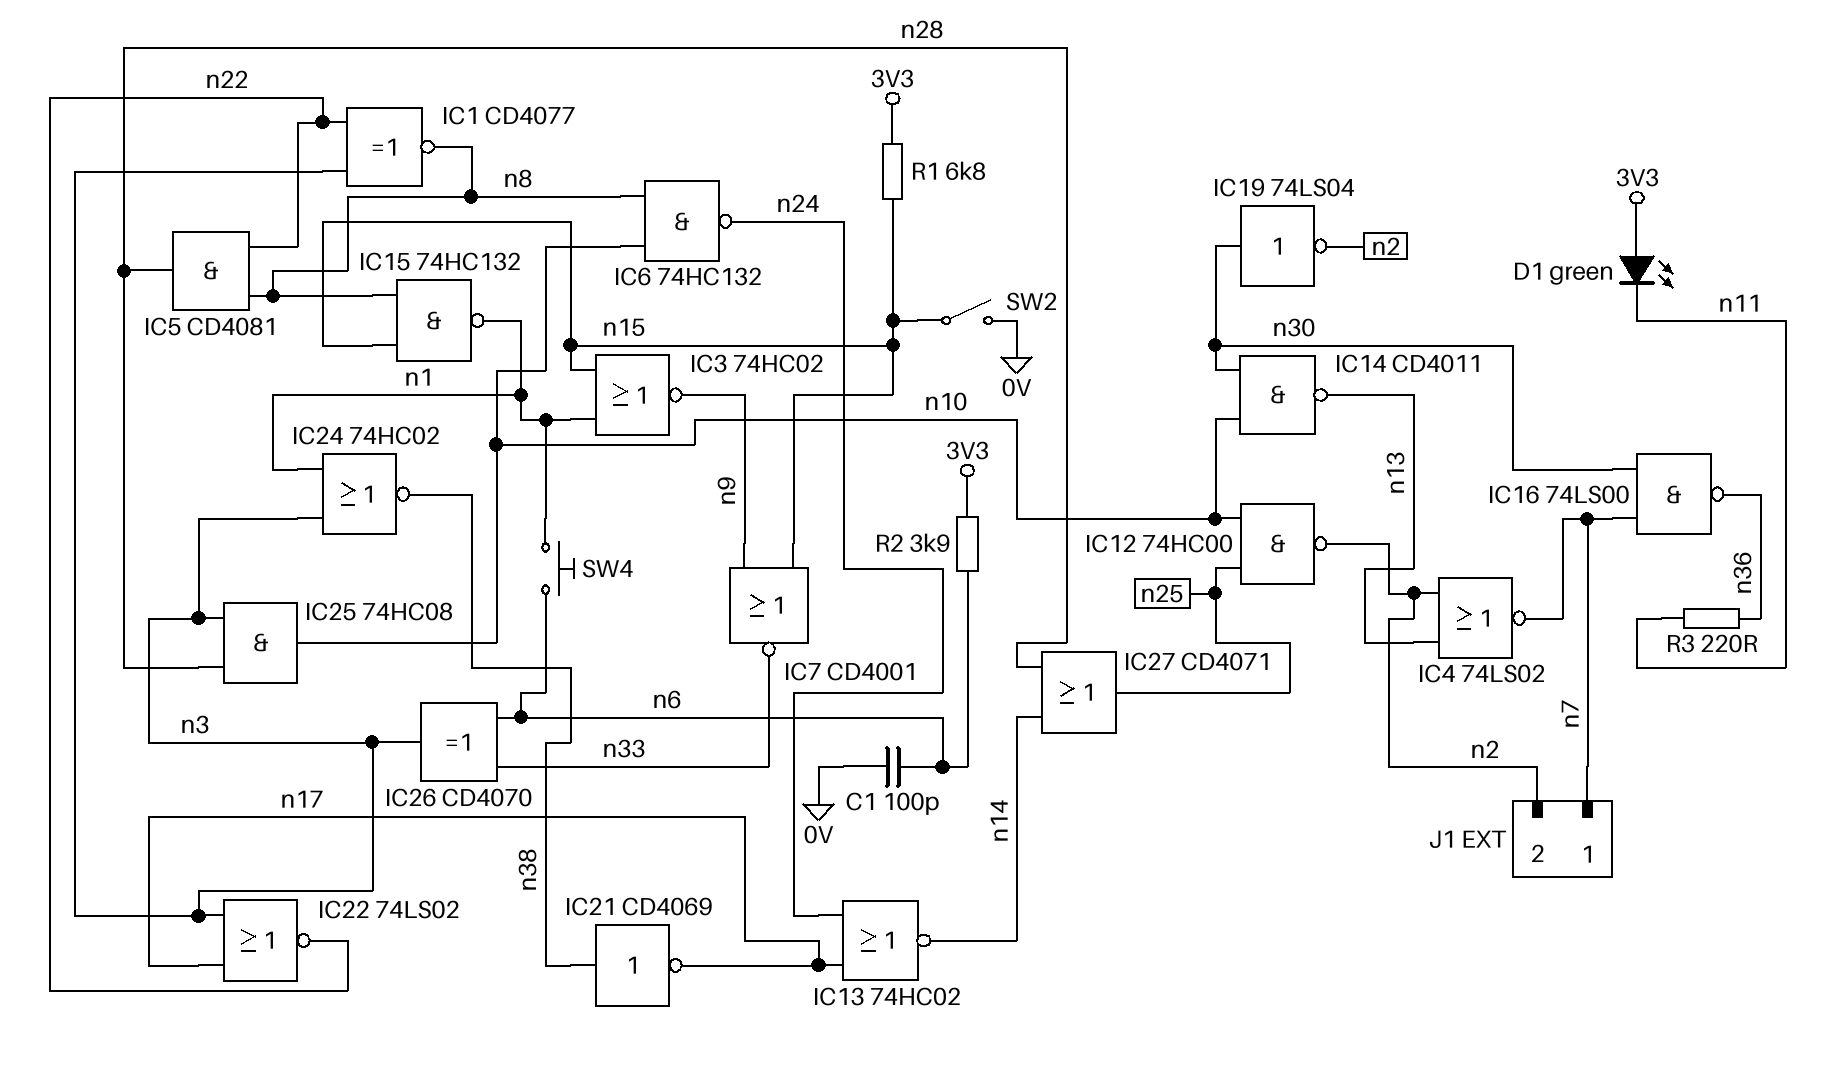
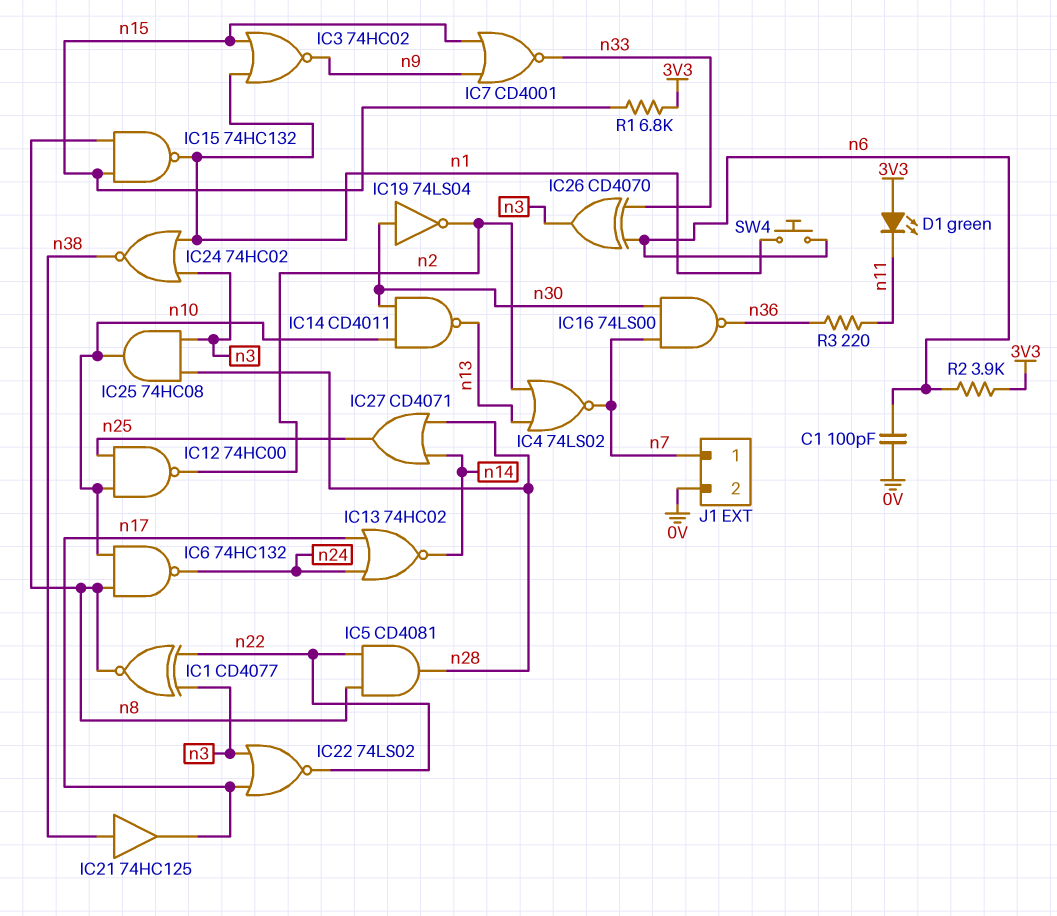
IC21: NOT CD4069 (in n38, out n17) -> buffer 74HC125 (in n38, out n17)
J1 pin 2: n2 -> 0V
SW2: switch (0V, n15) -> none

